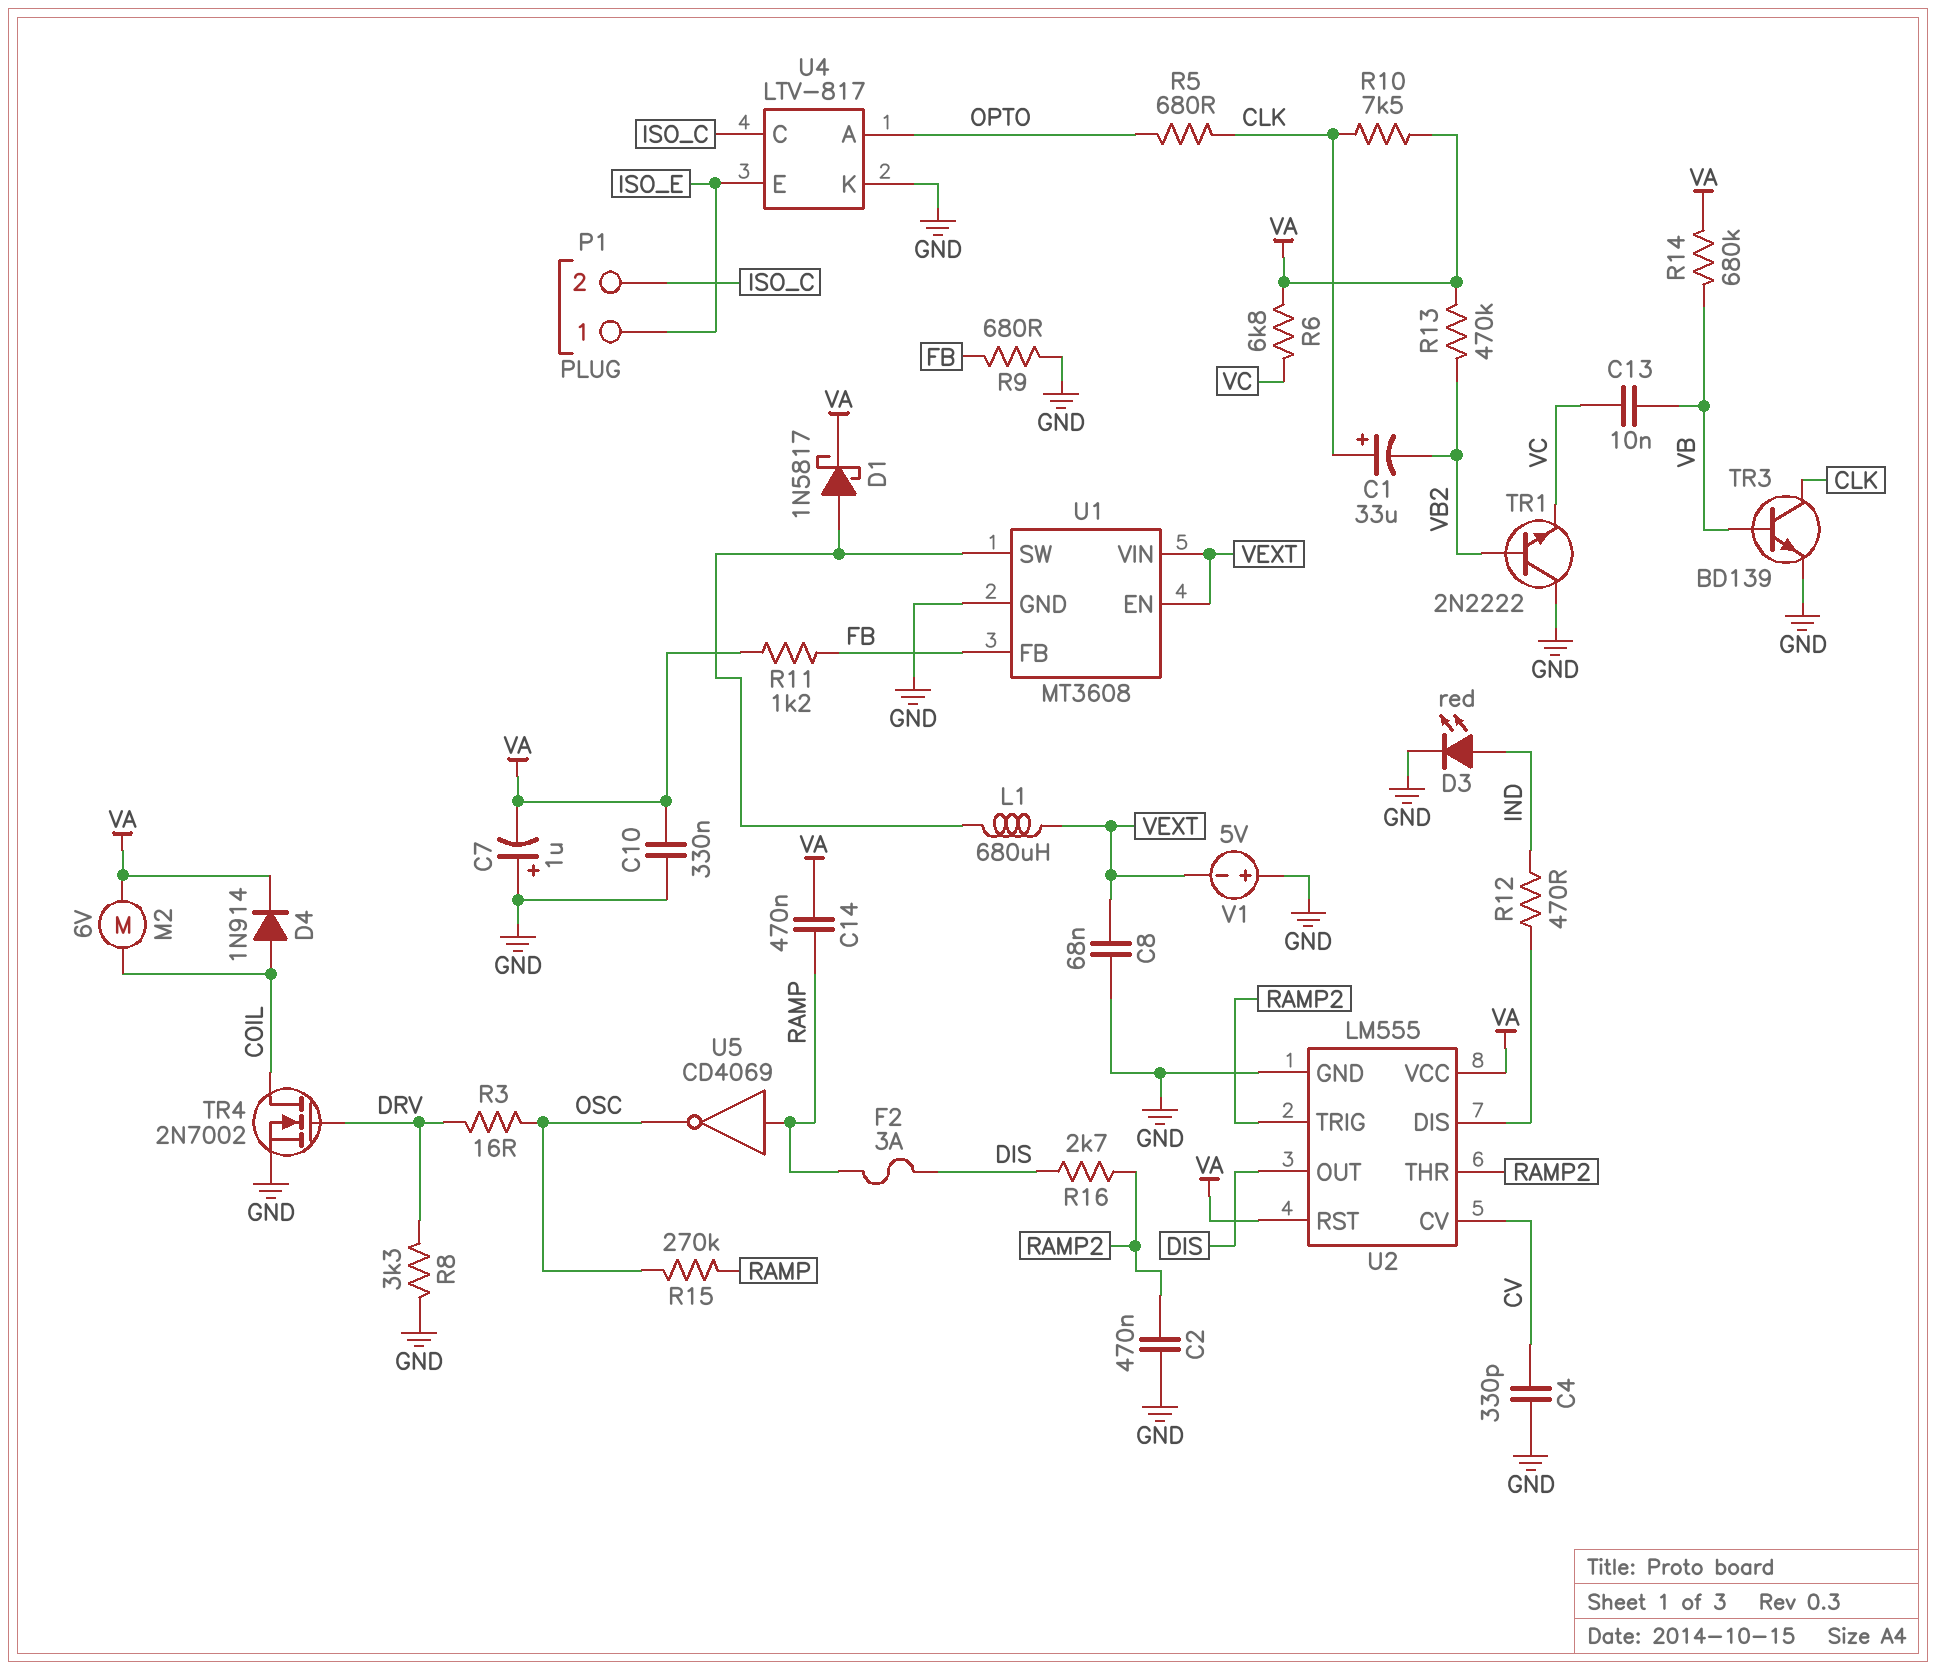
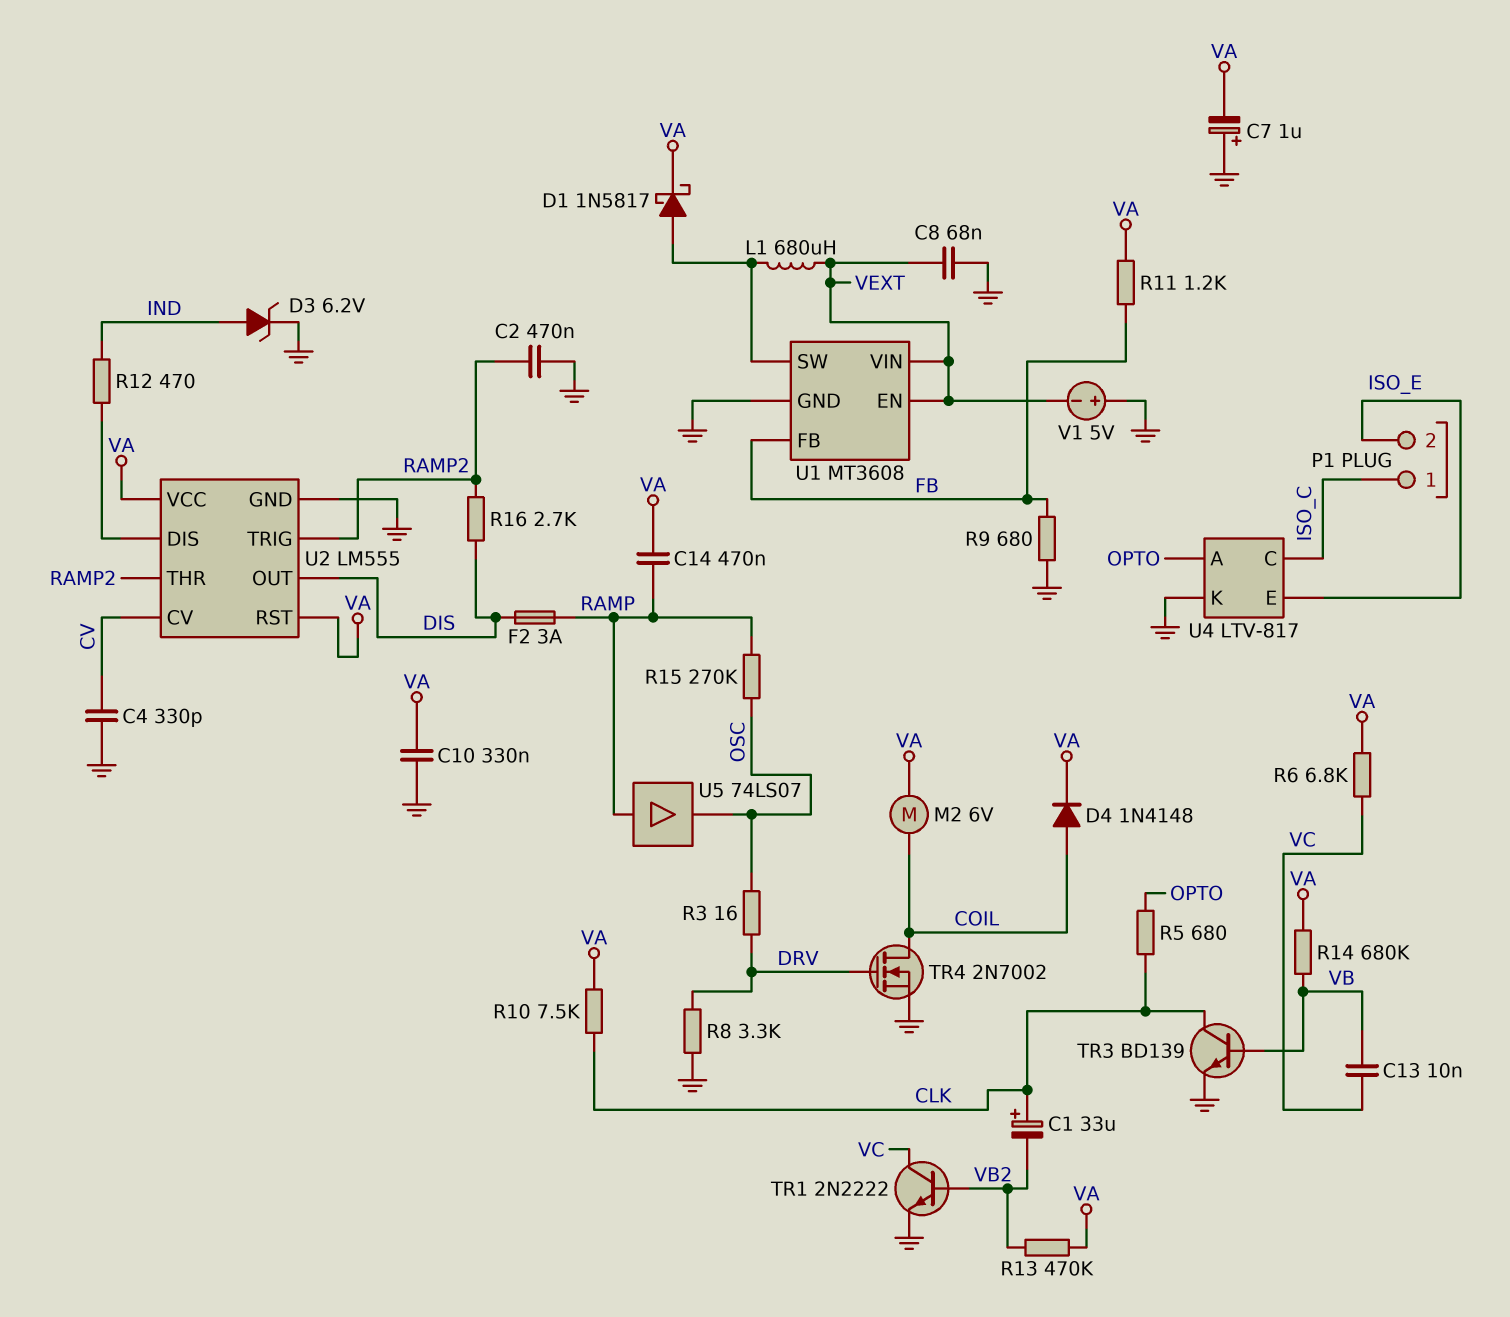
D3: LED red (A IND, K GND) -> zener 6.2V (A IND, K GND)
D4: diode 1N914 (A COIL, K VA) -> diode 1N4148 (A COIL, K VA)
P1 pin 1: ISO_E -> ISO_C
P1 pin 2: ISO_C -> ISO_E
TR1: NPN 2N2222 (B VB2, C GND, E VC) -> NPN 2N2222 (B VB2, C VC, E GND)
U5: NOT CD4069 (in RAMP, out OSC) -> buffer 74LS07 (in RAMP, out OSC)

